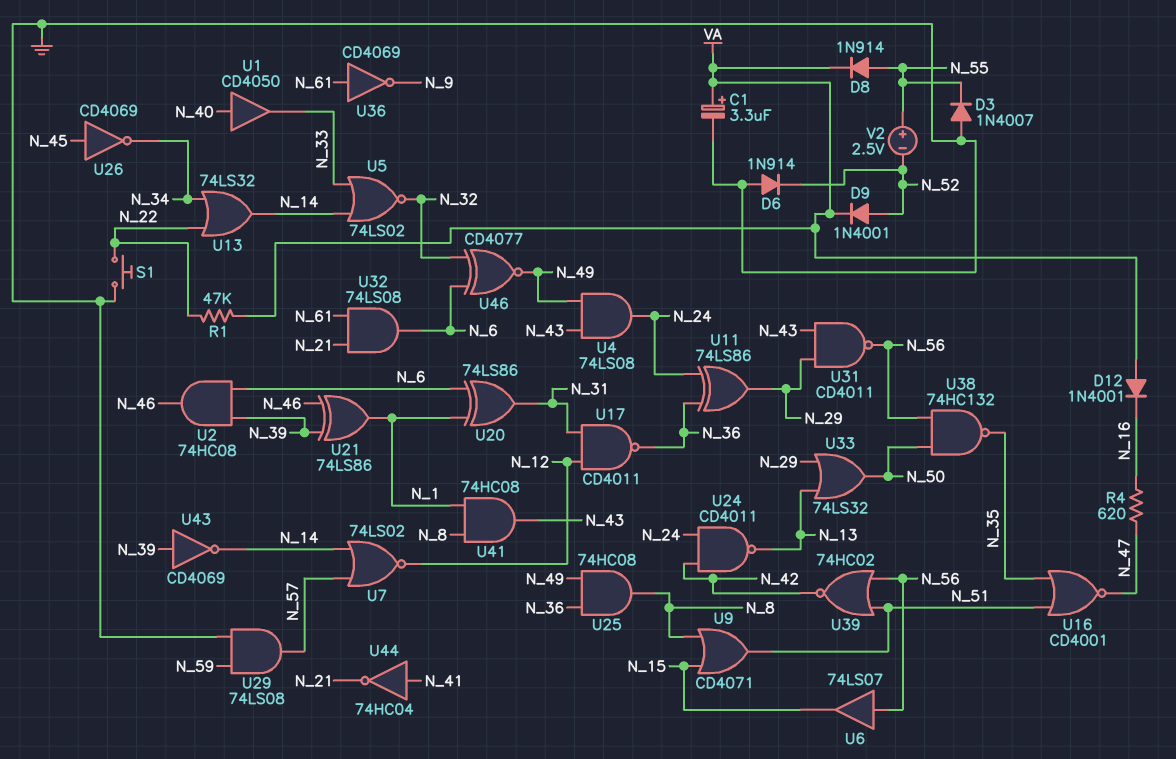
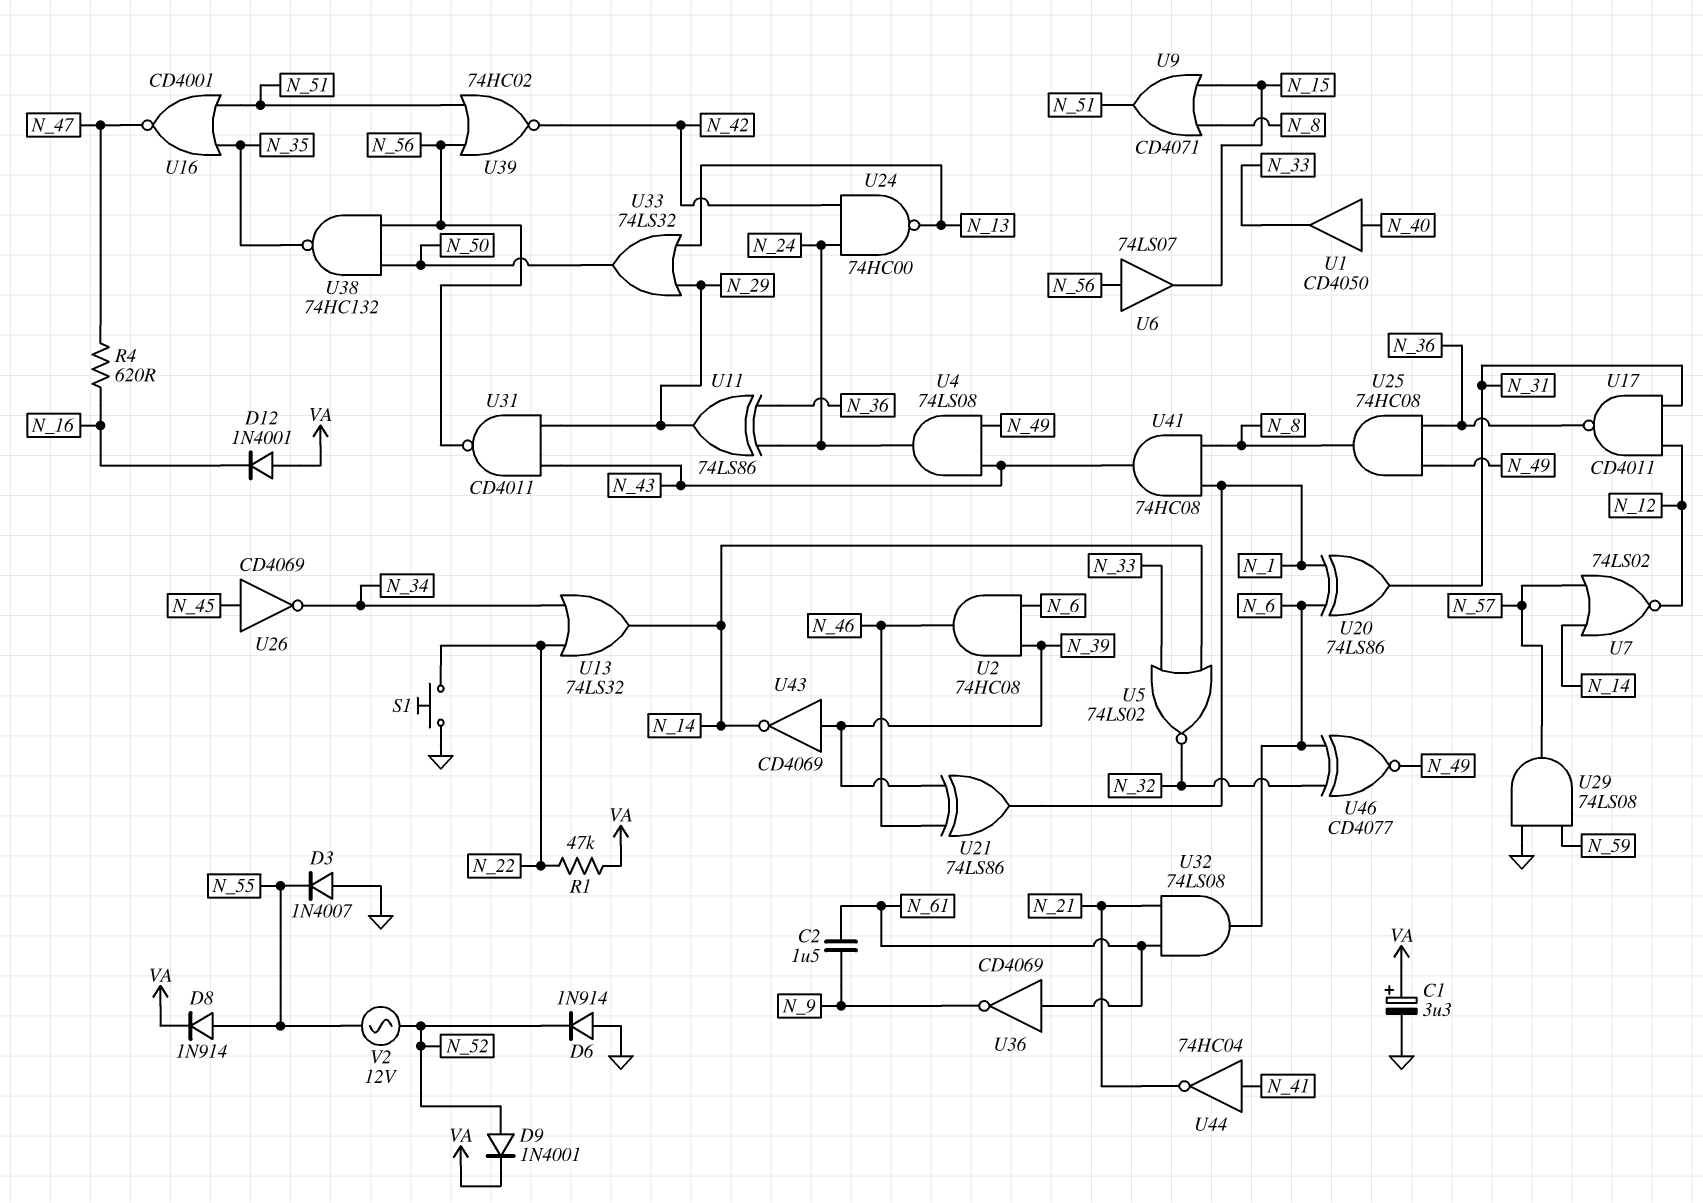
C2: none -> 1.5uF (N_9, N_61)
U24: NAND CD4011 (in N_24, in N_42, out N_13) -> NAND 74HC00 (in N_24, in N_42, out N_13)
V2: 2.5V (plus N_55, minus N_52) -> AC 12V (N_52, N_55)

